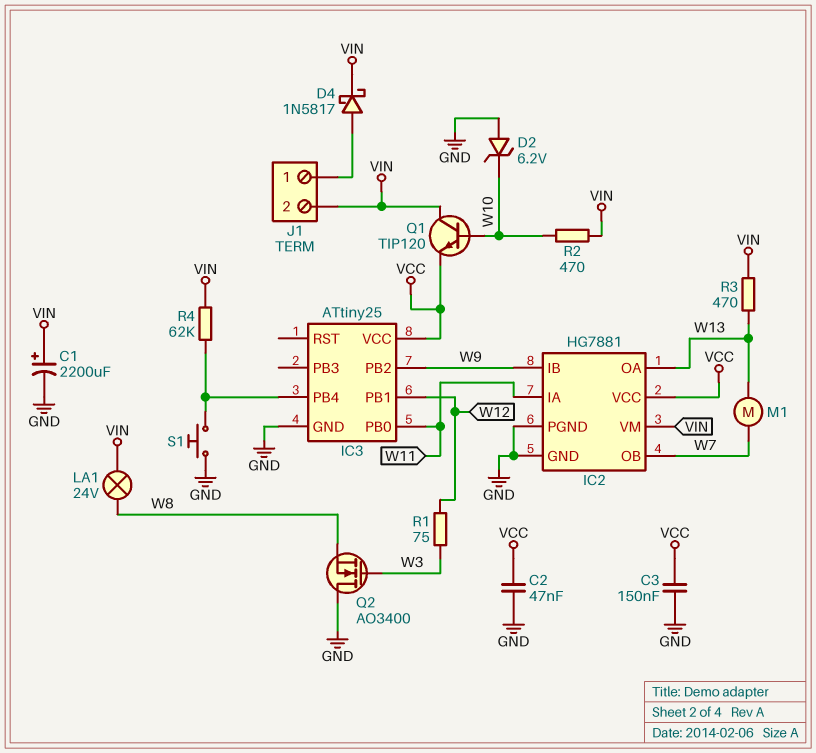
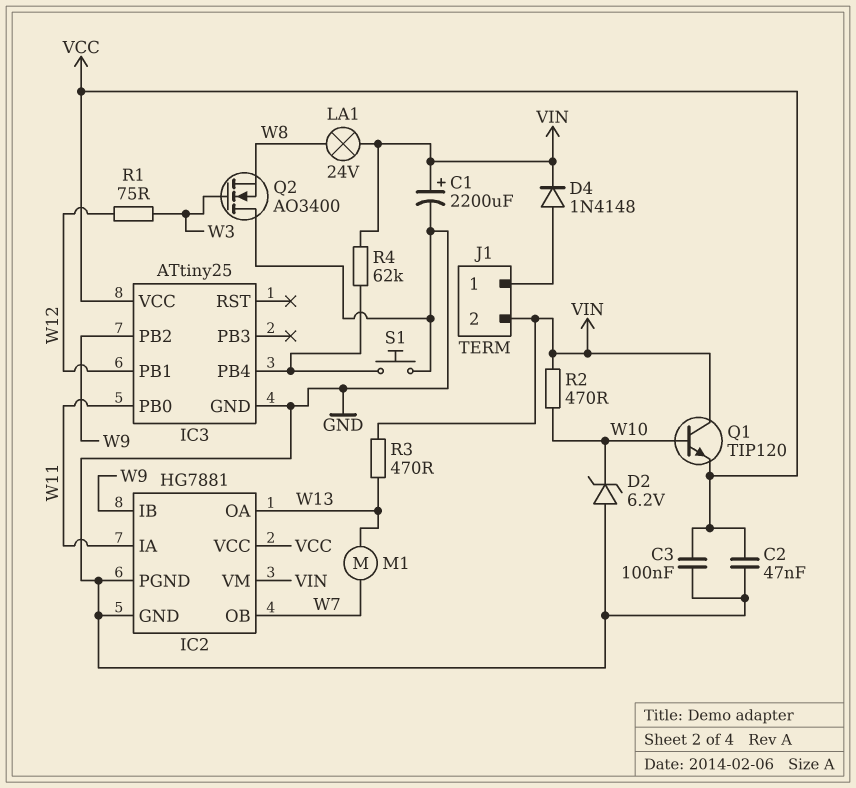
C3: 150nF (GND, VCC) -> 100nF (GND, VCC)
D4: schottky 1N5817 (A J1/1, K VIN) -> diode 1N4148 (A J1/1, K VIN)

